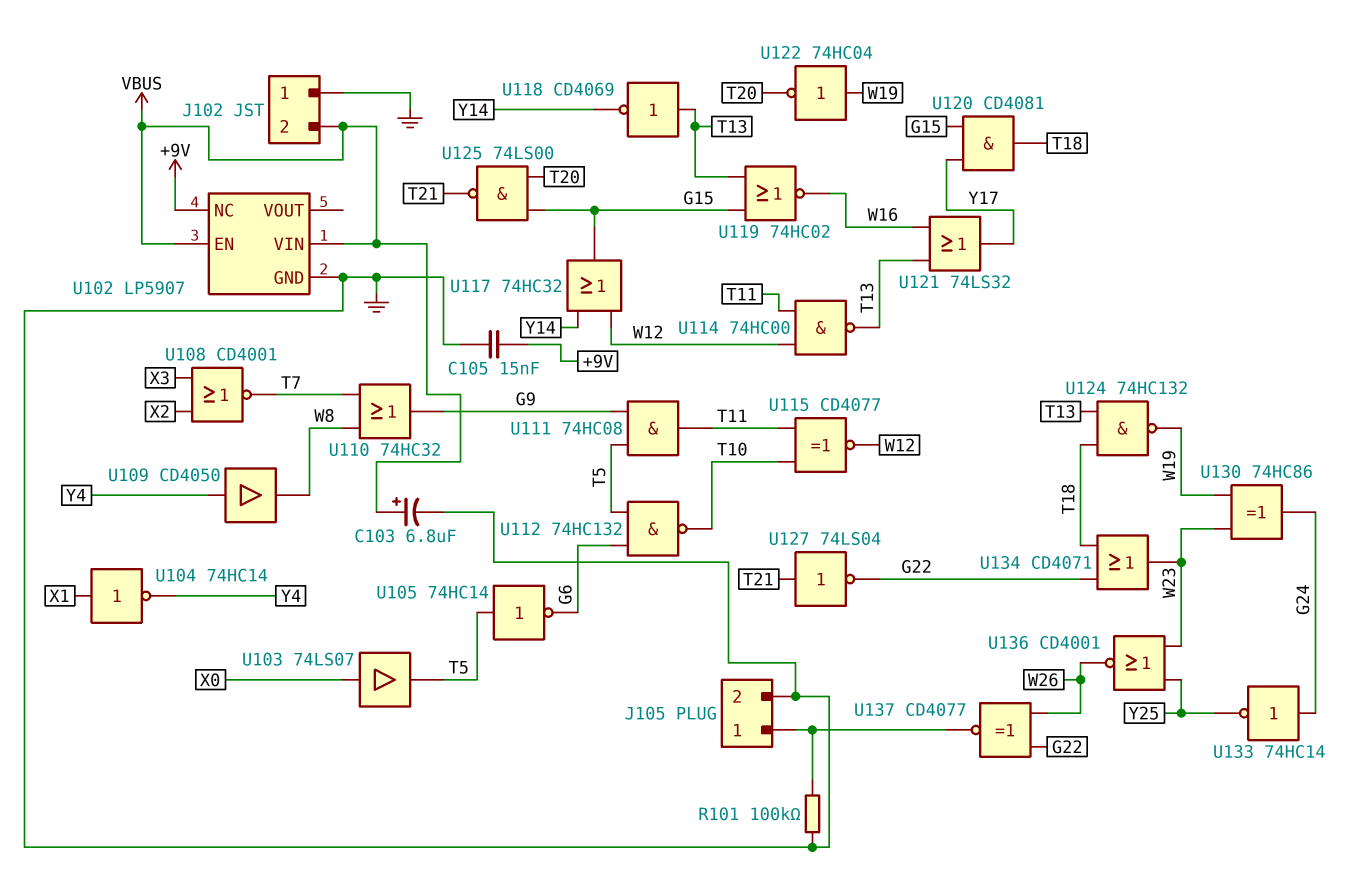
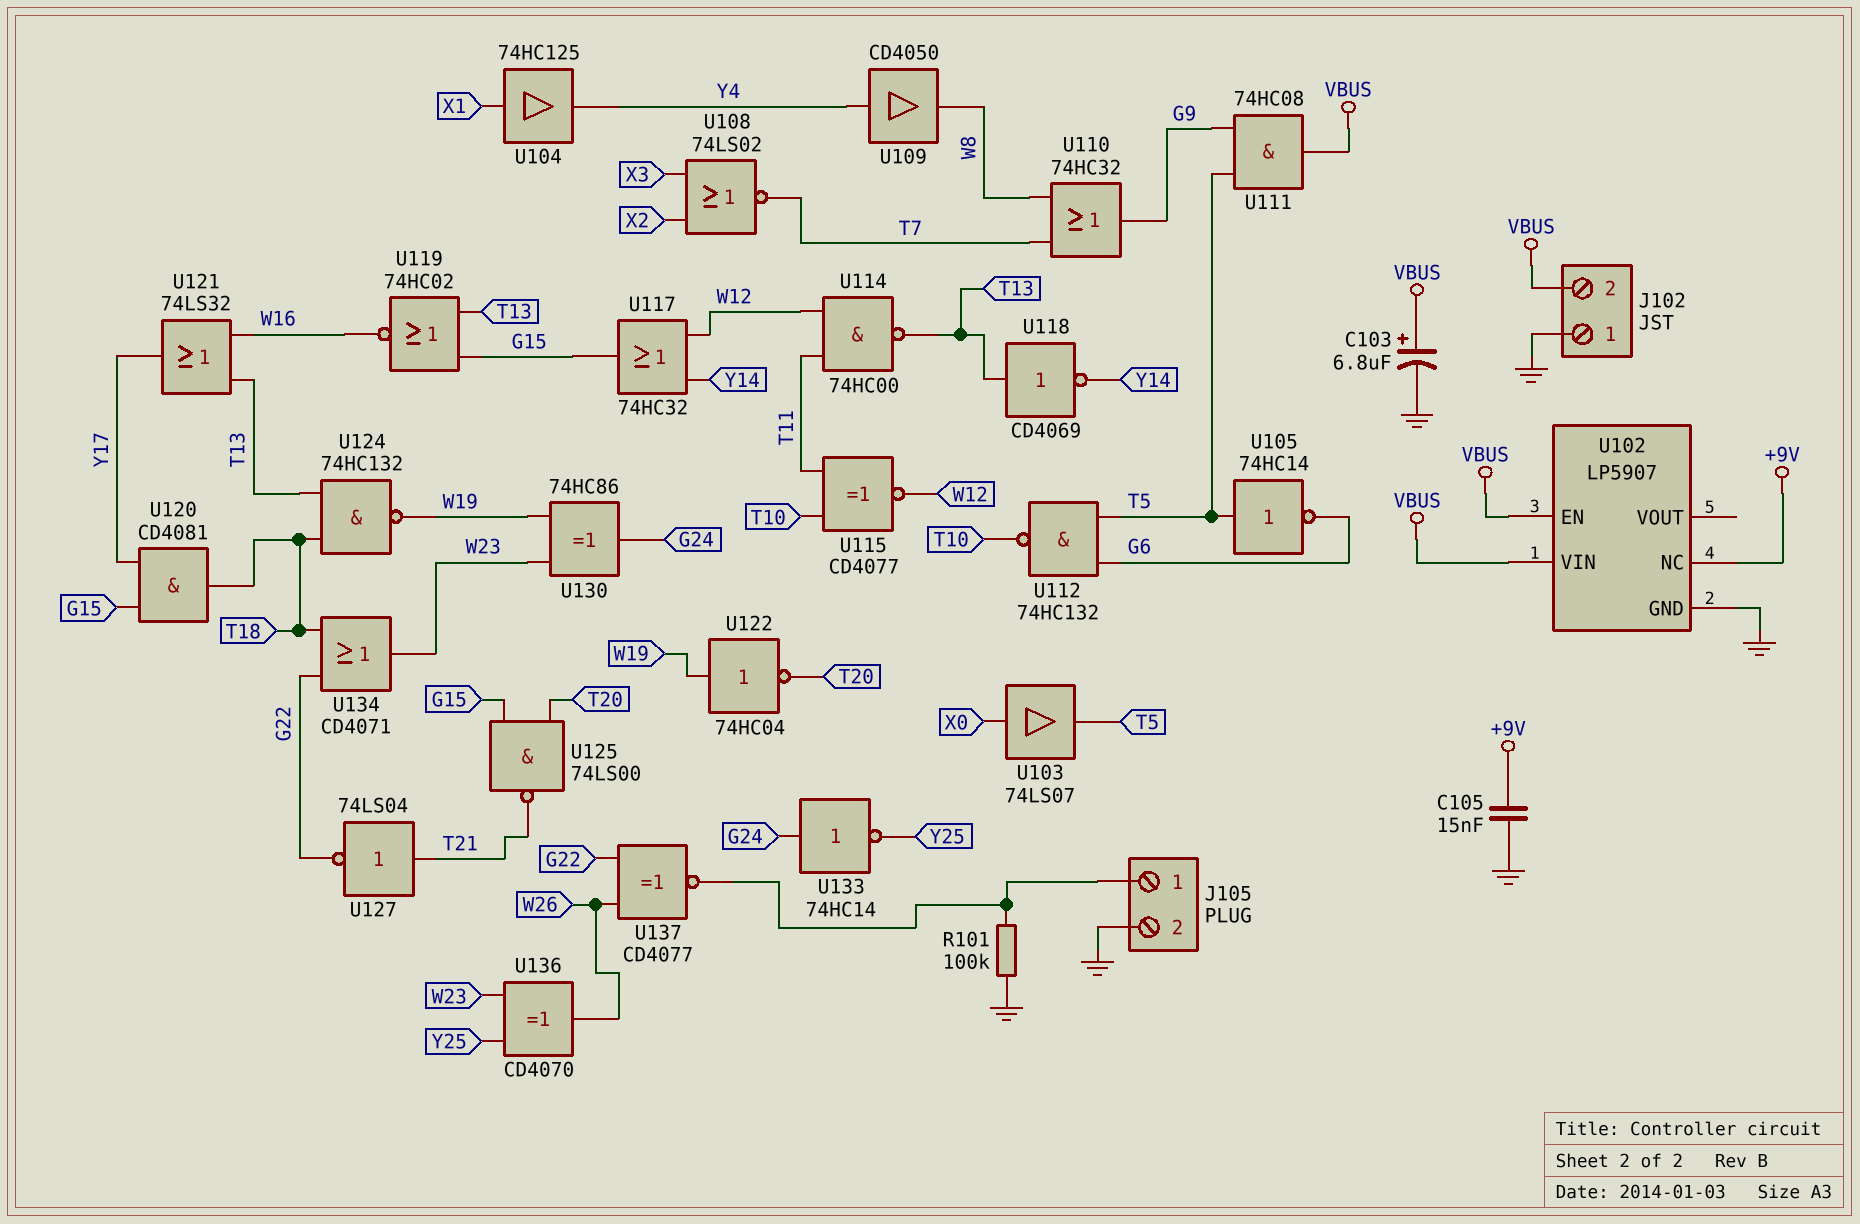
U104: NOT 74HC14 (in X1, out Y4) -> buffer 74HC125 (in X1, out Y4)
U108: NOR CD4001 (in X2, in X3, out T7) -> NOR 74LS02 (in X2, in X3, out T7)
U111: AND 74HC08 (in G9, in T5, out T11) -> AND 74HC08 (in G9, in T5, out VBUS)
U136: NOR CD4001 (in W23, in Y25, out W26) -> XOR CD4070 (in W23, in Y25, out W26)

